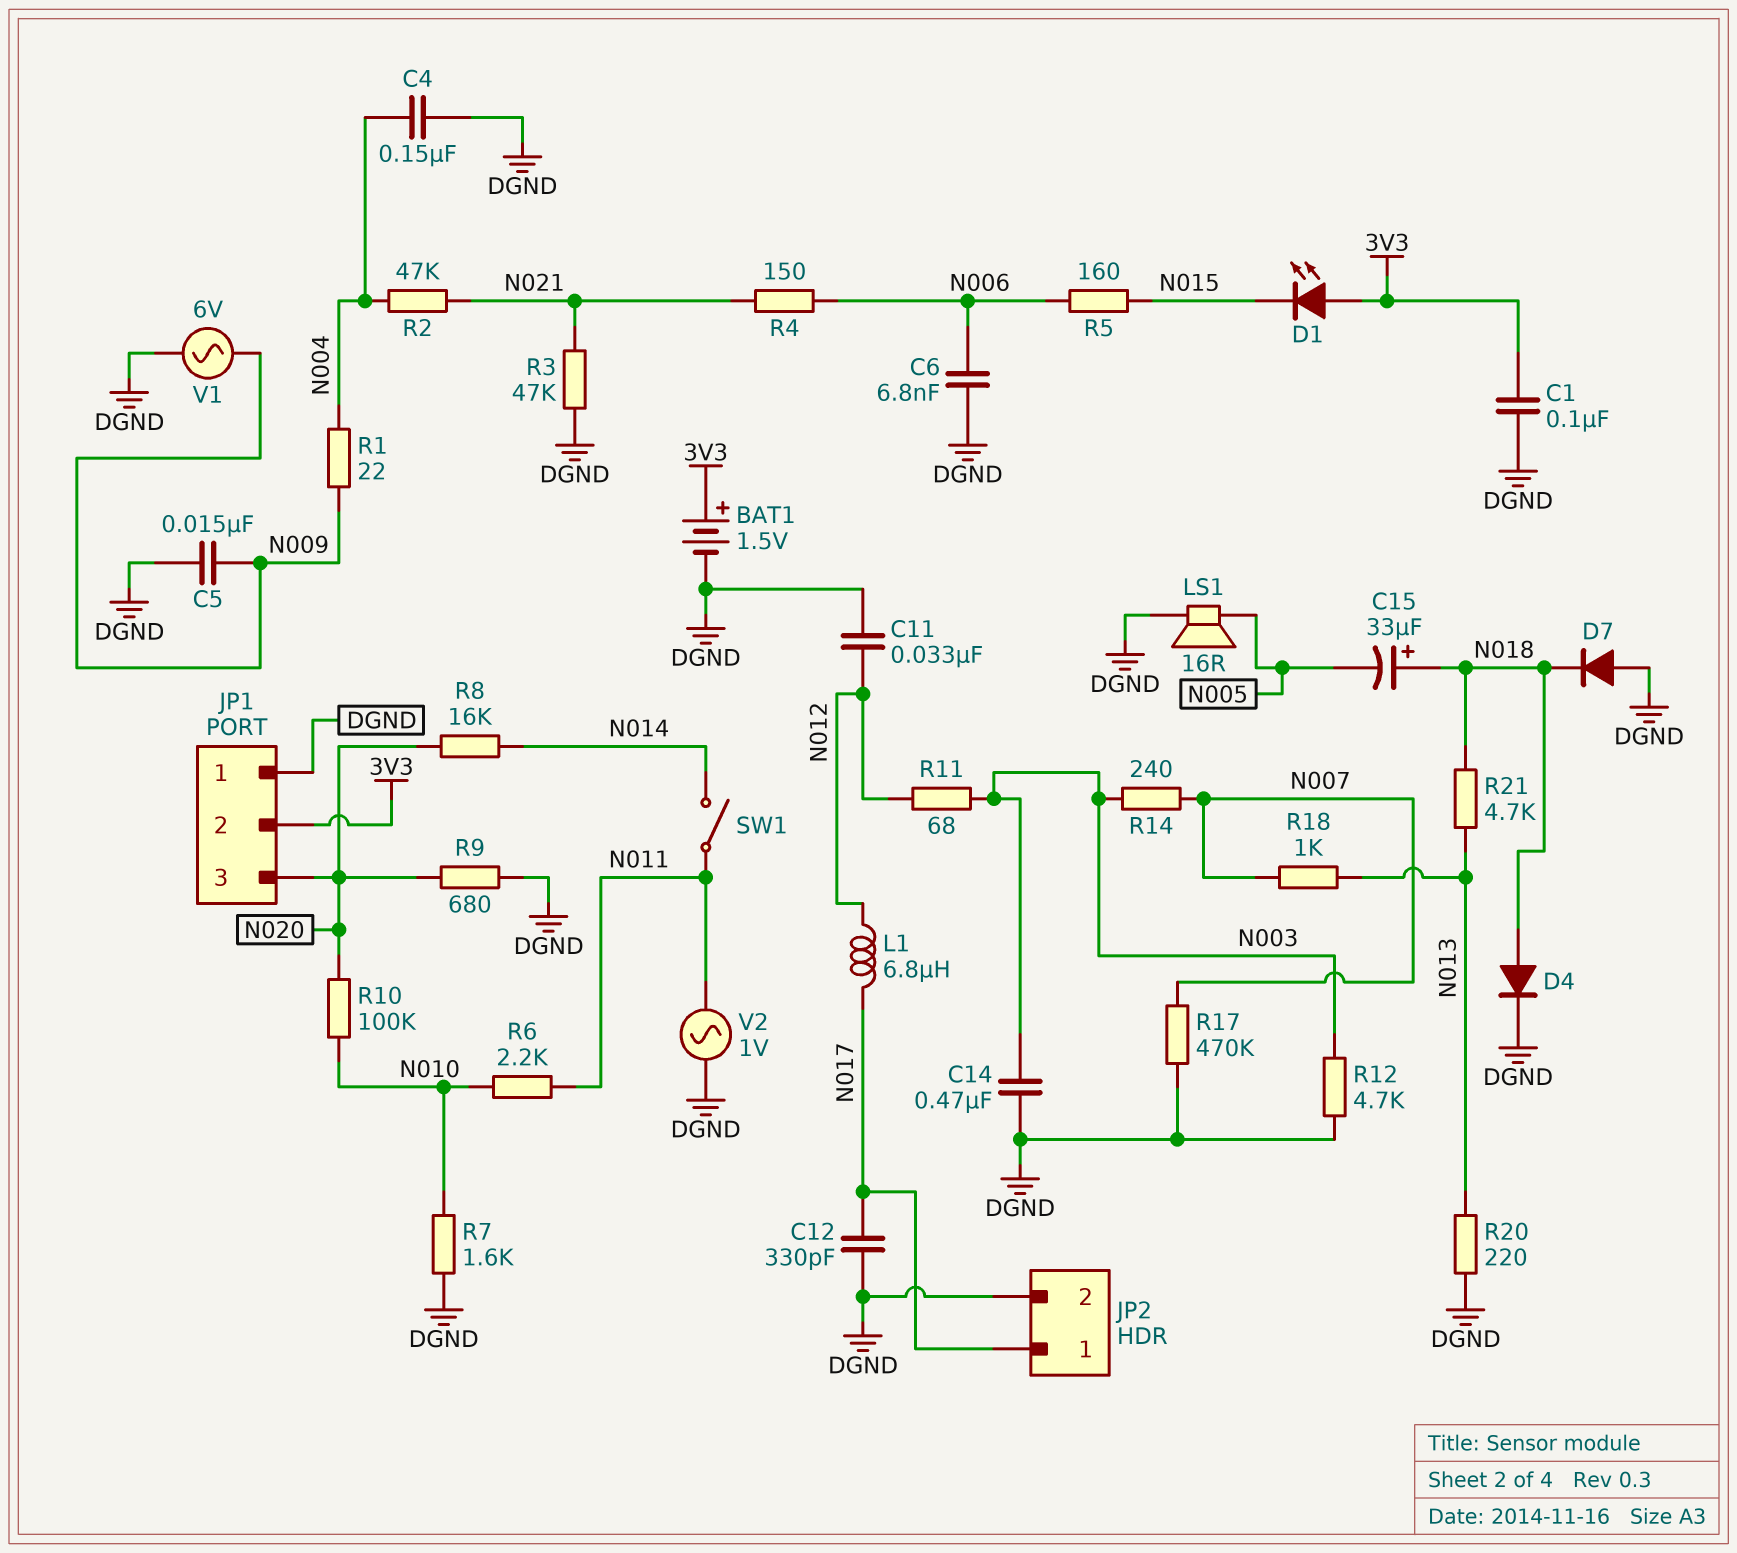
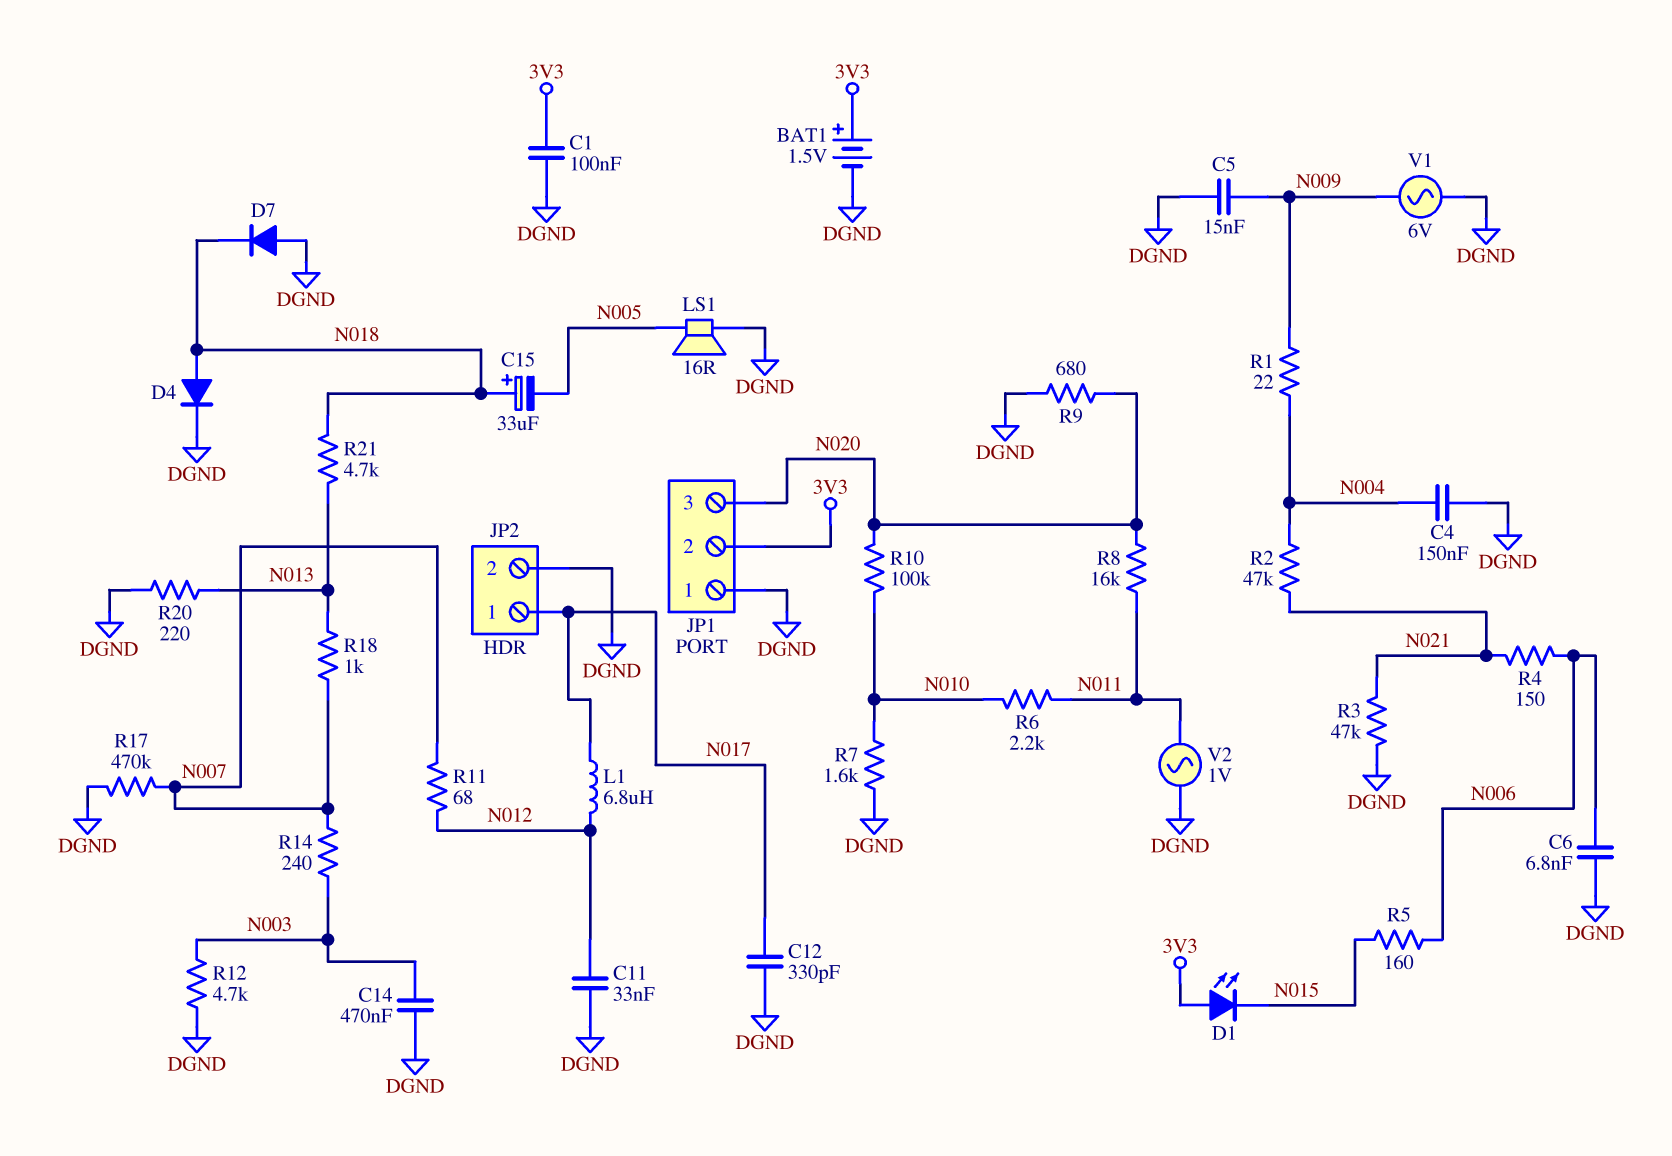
R8: 16k (N014, N020) -> 16k (N011, N020)
R11: 68 (N003, N012) -> 68 (N007, N012)
SW1: switch (N011, N014) -> none

